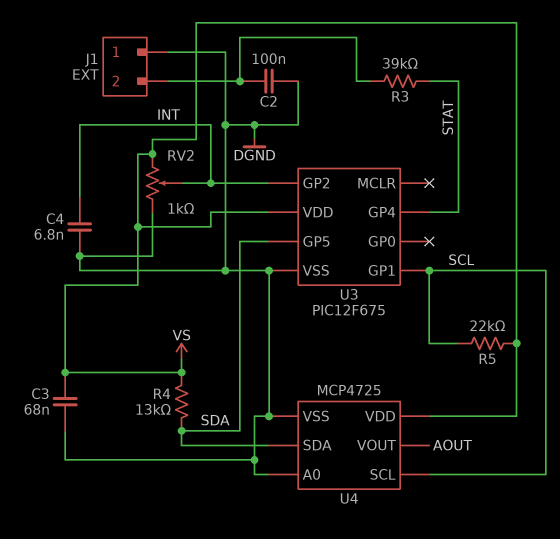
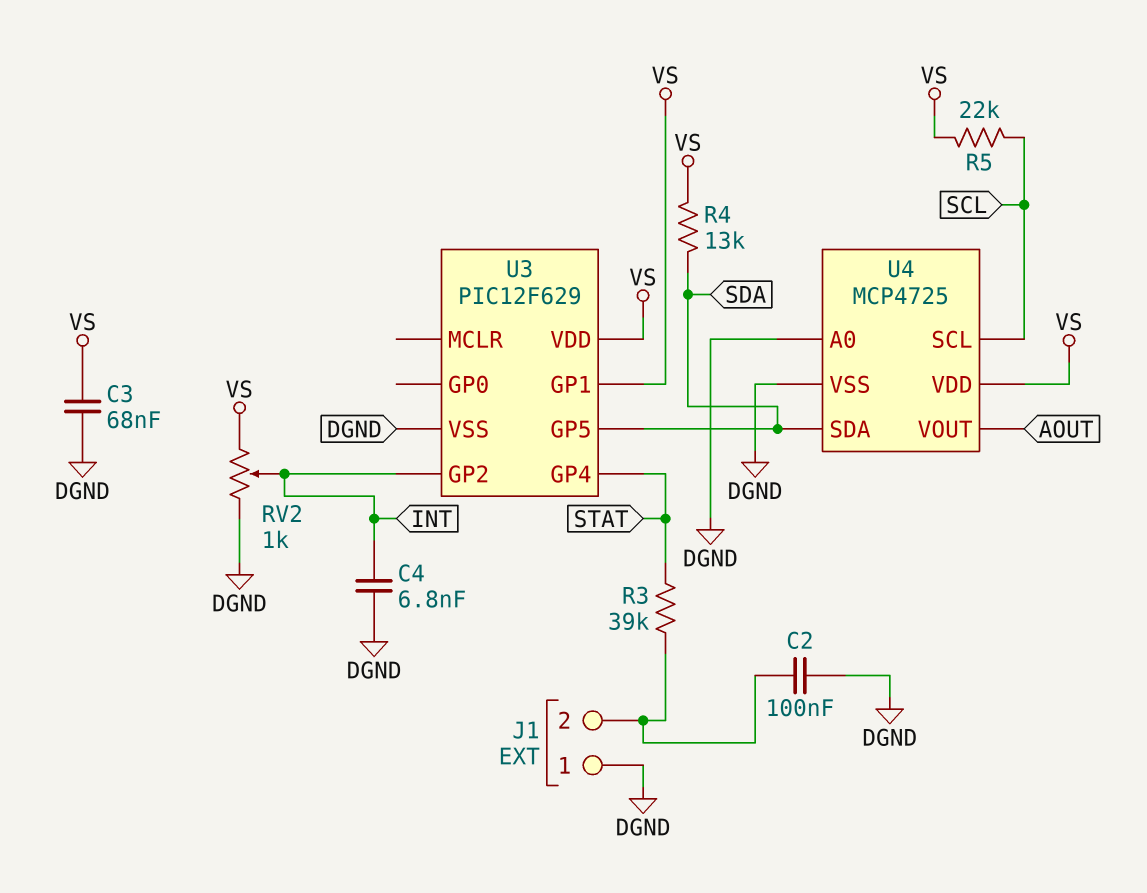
U3: PIC12F675 -> PIC12F629
U3 pin GP1: SCL -> VS

